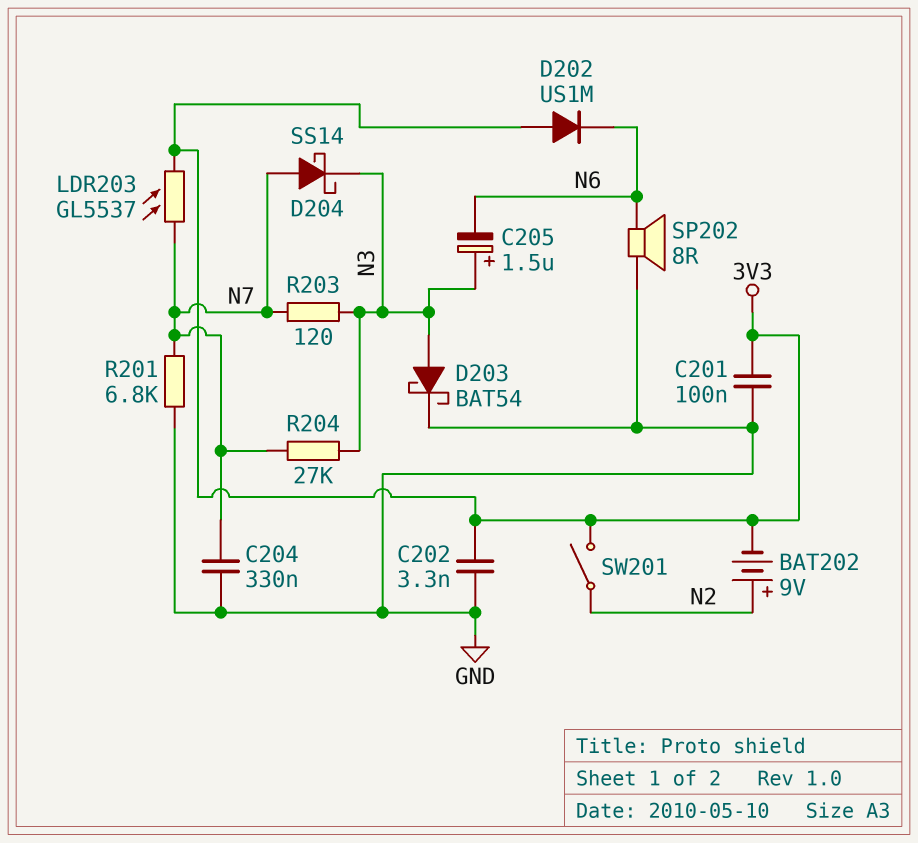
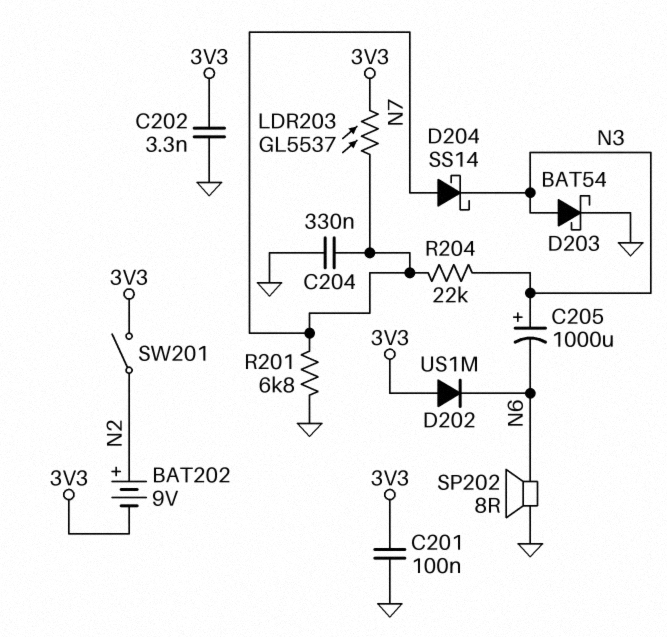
C205: 1.5uF (plus N3, minus N6) -> 1000uF (plus N3, minus N6)
R203: 120 (N3, N7) -> none
R204: 27k (N3, N7) -> 22k (N3, N7)

